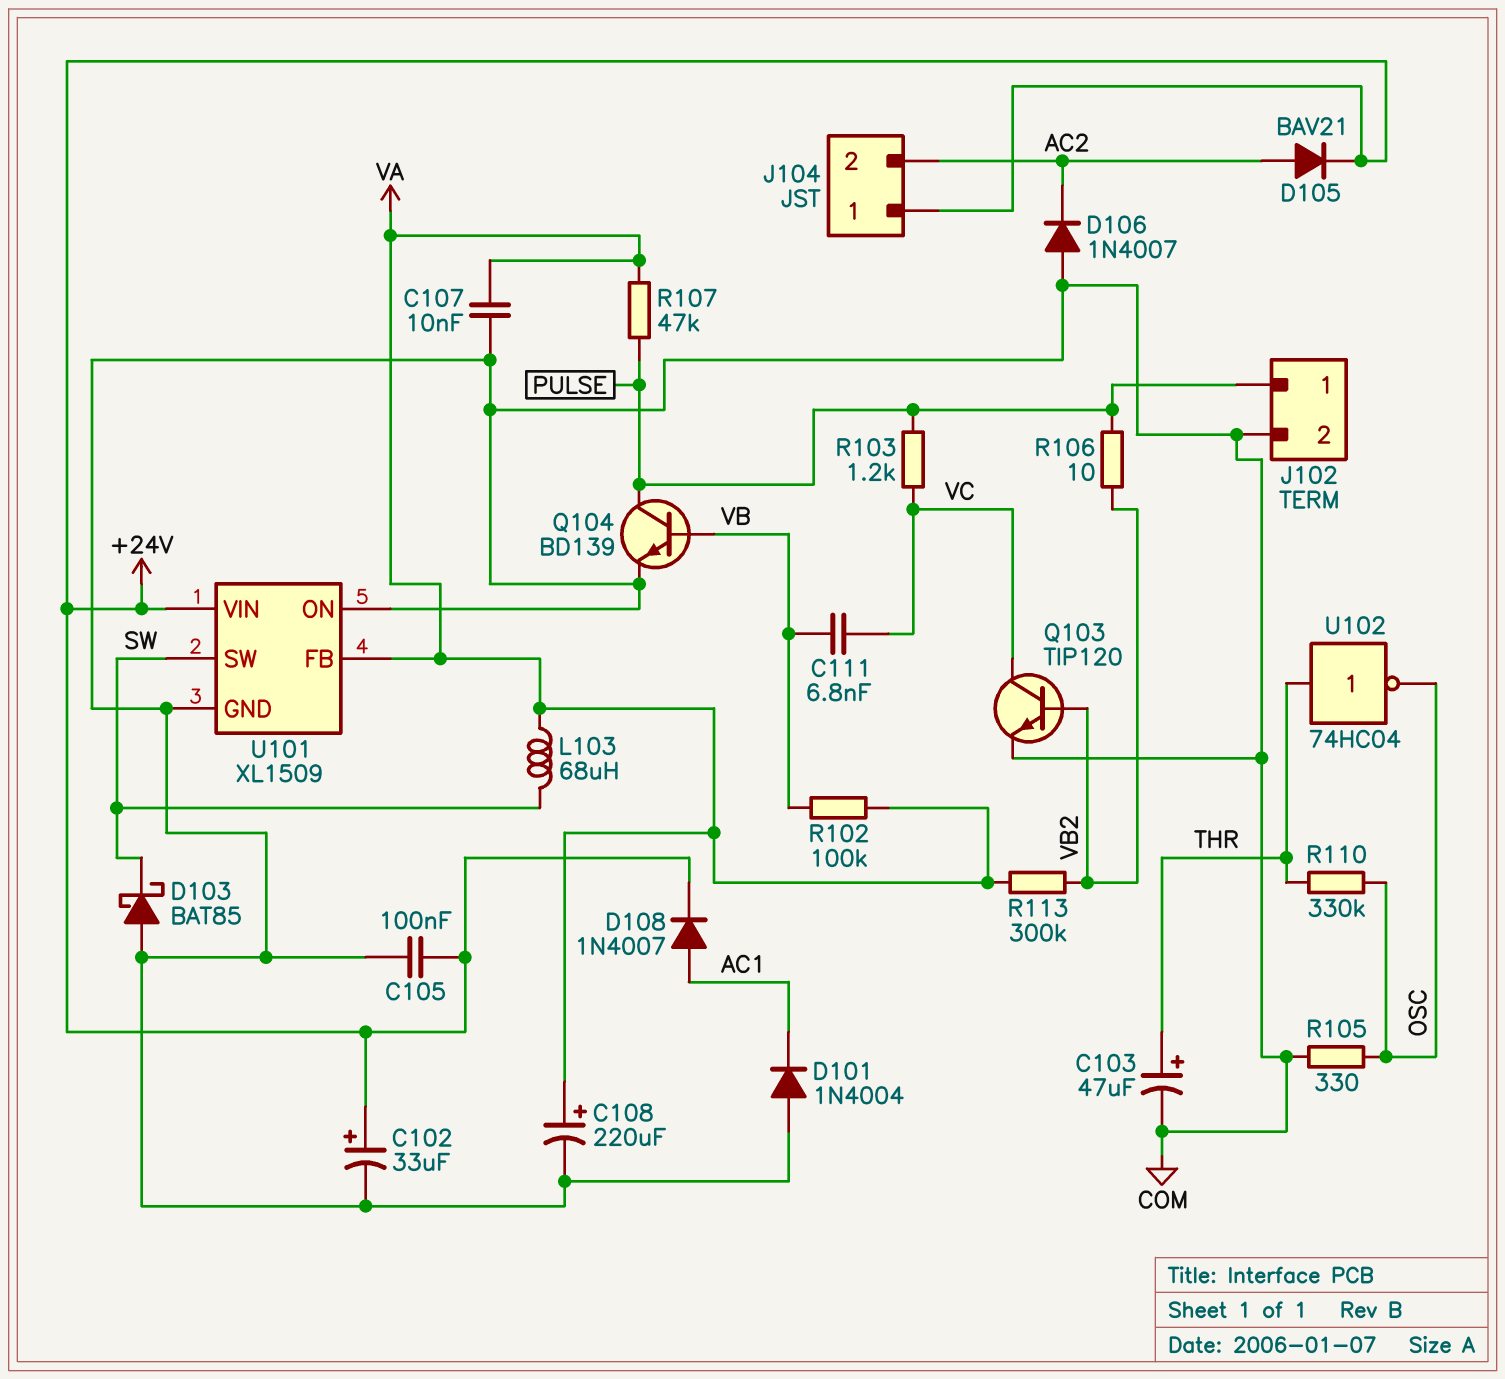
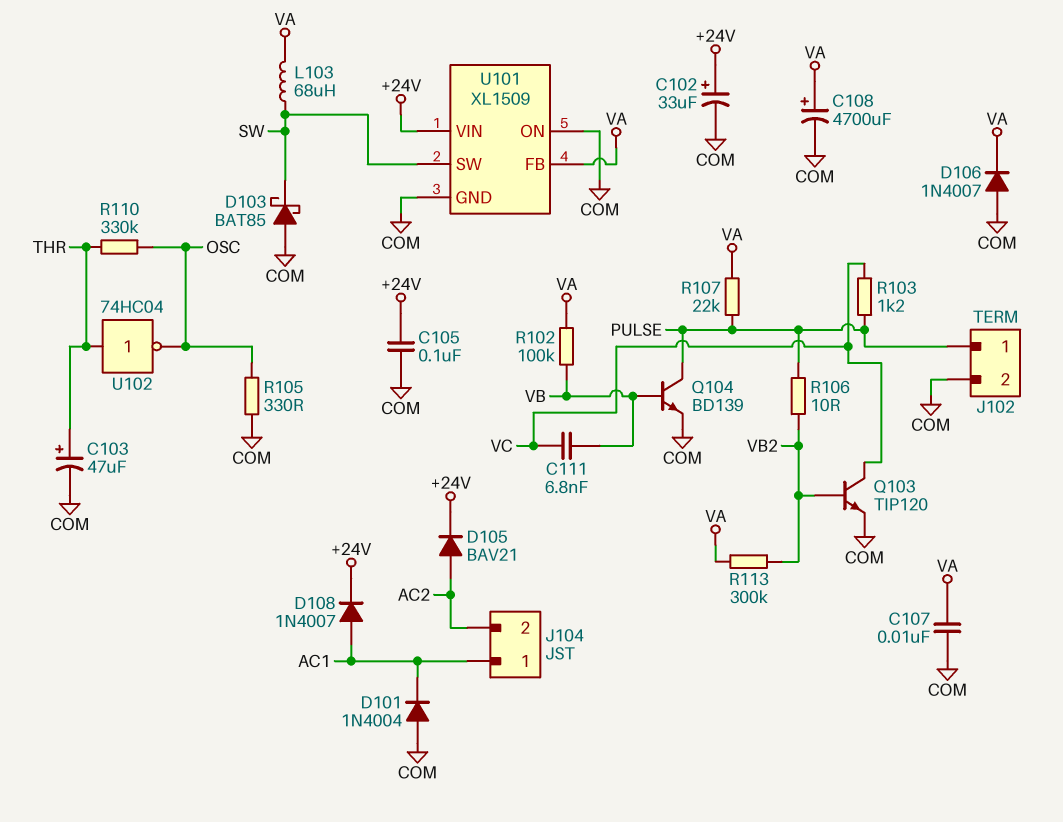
C108: 220uF (plus VA, minus COM) -> 4700uF (plus VA, minus COM)
D106: diode 1N4007 (A COM, K AC2) -> diode 1N4007 (A COM, K VA)
J104 pin 1: +24V -> AC1
R107: 47k (PULSE, VA) -> 22k (PULSE, VA)

